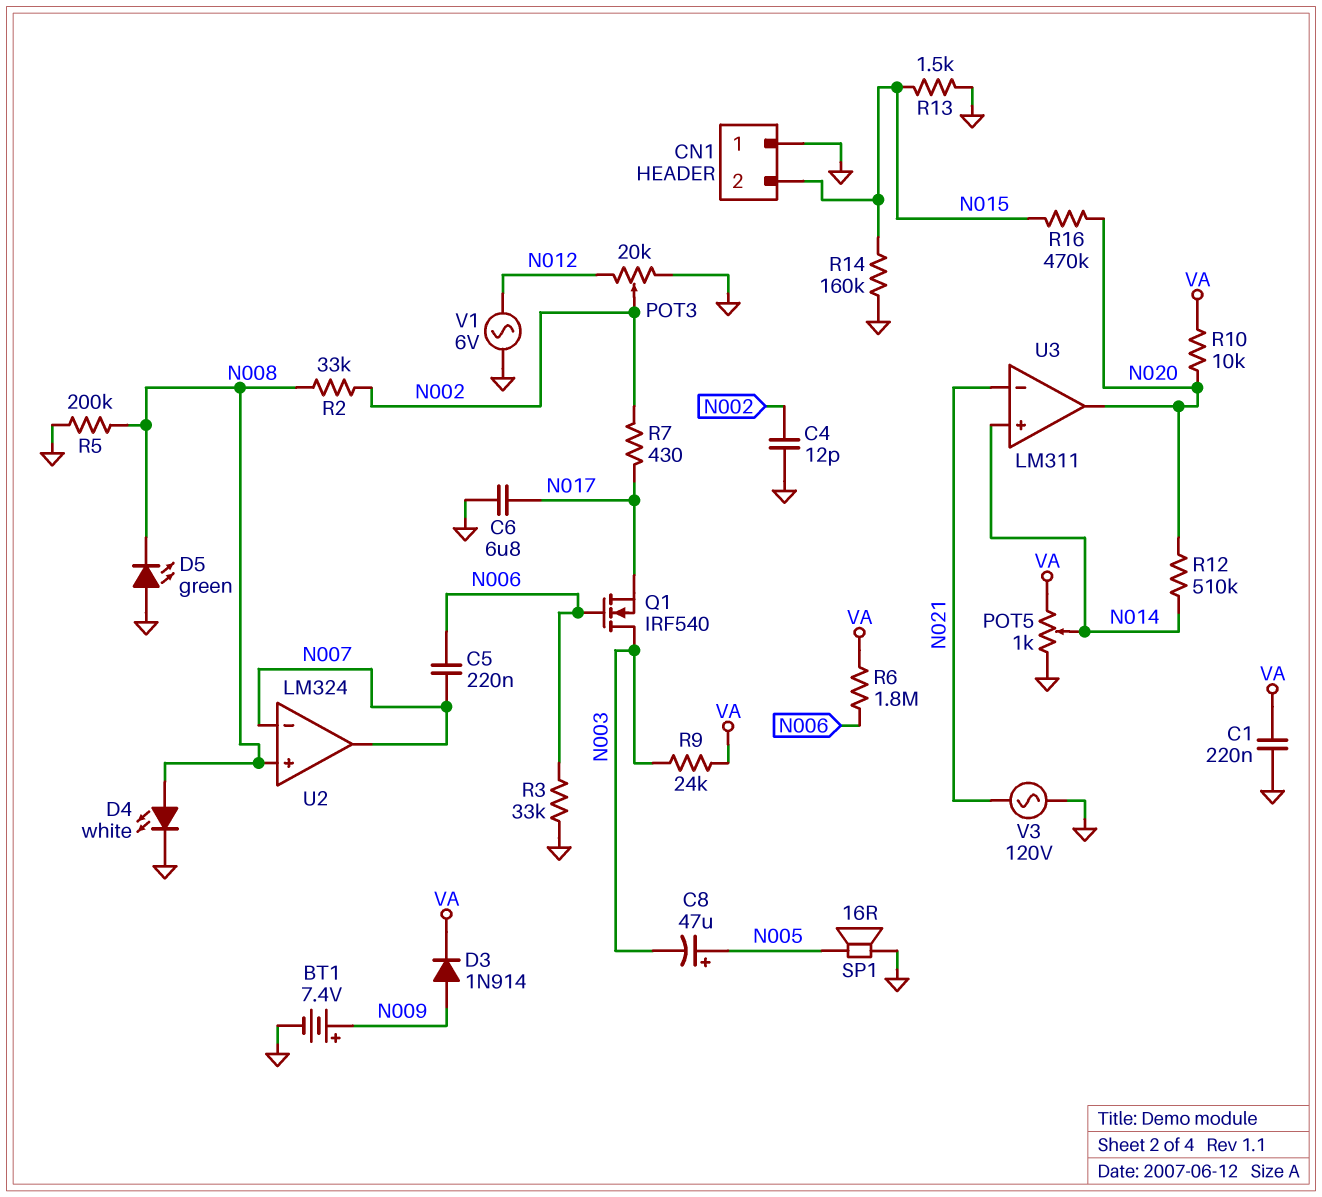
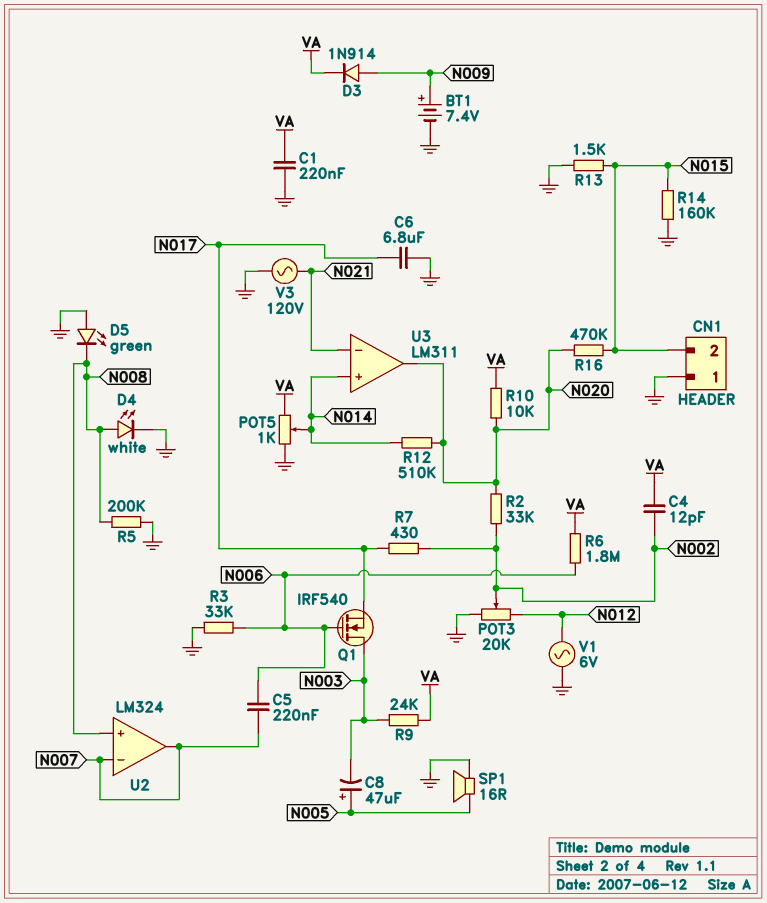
C4: 12pF (GND, N002) -> 12pF (N002, VA)
R2: 33k (N002, N008) -> 33k (N002, N020)

